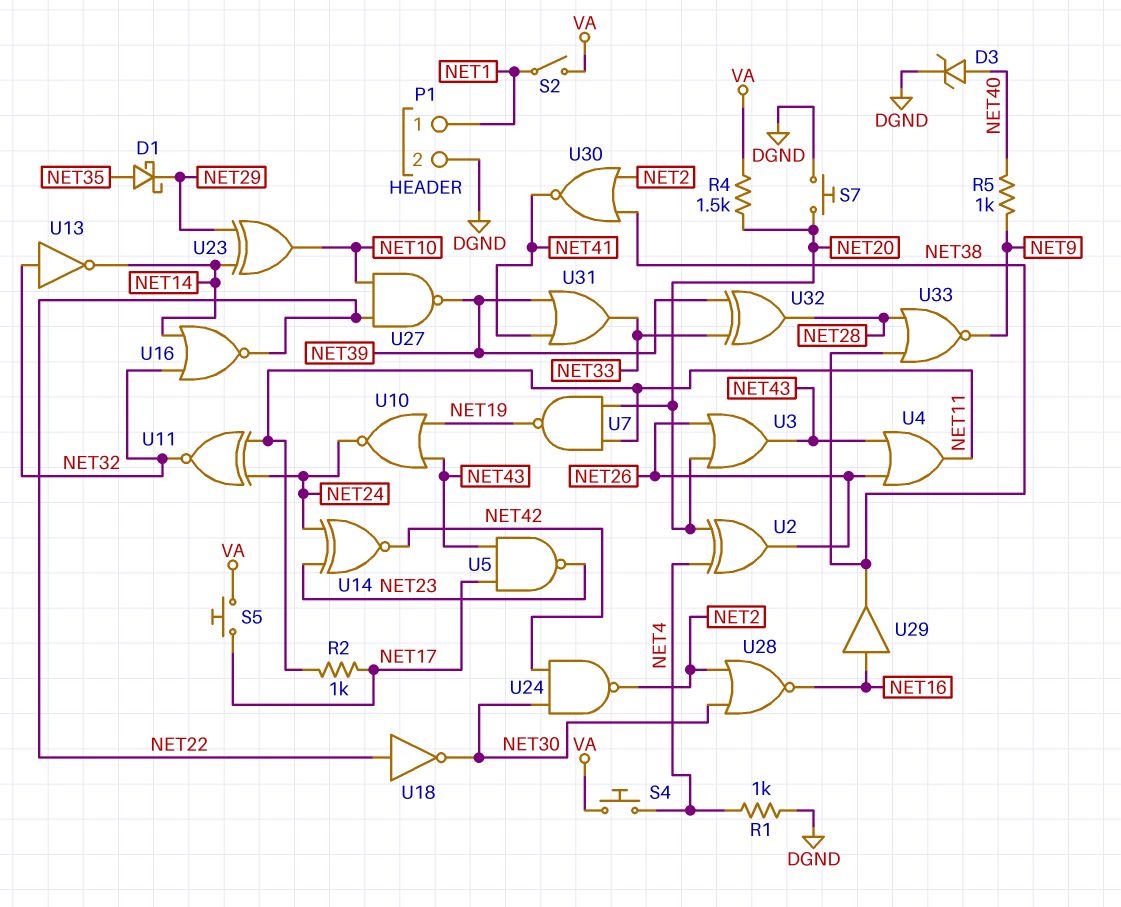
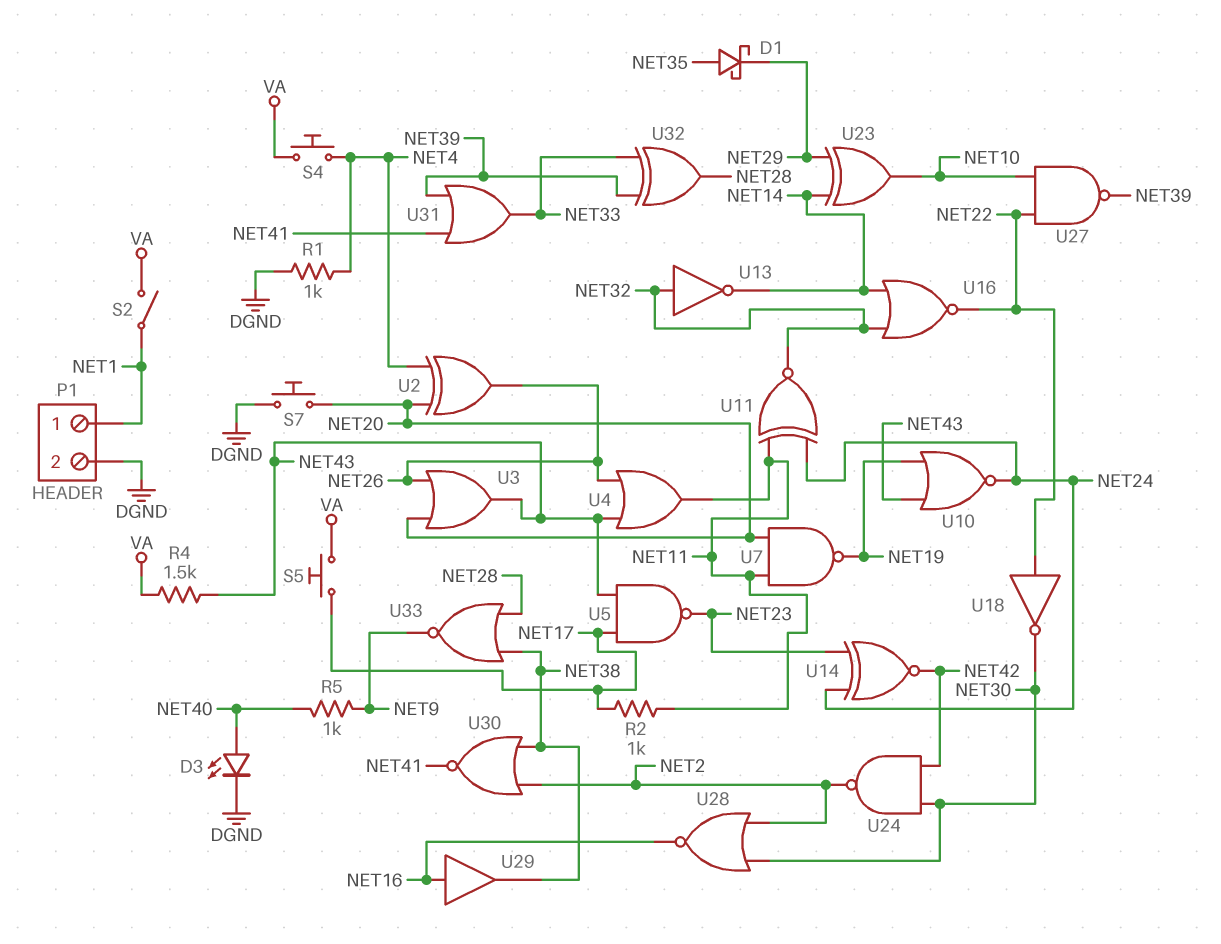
D3: zener (A NET40, K DGND) -> LED (A NET40, K DGND)
R4: 1.5k (NET20, VA) -> 1.5k (NET43, VA)

